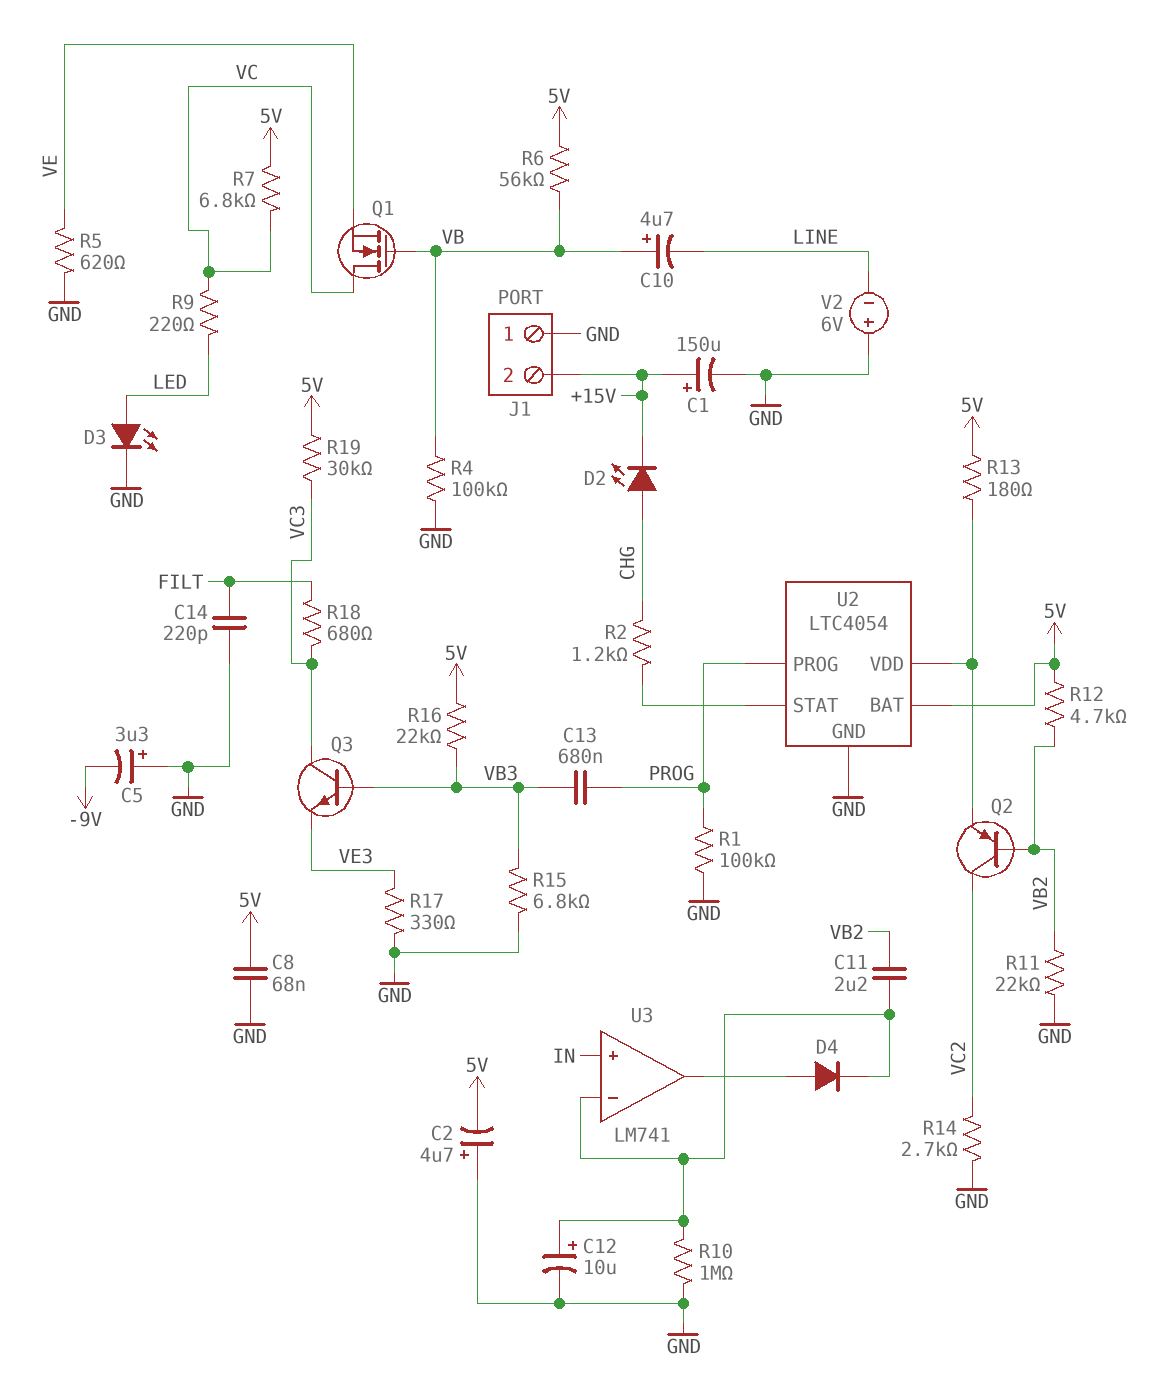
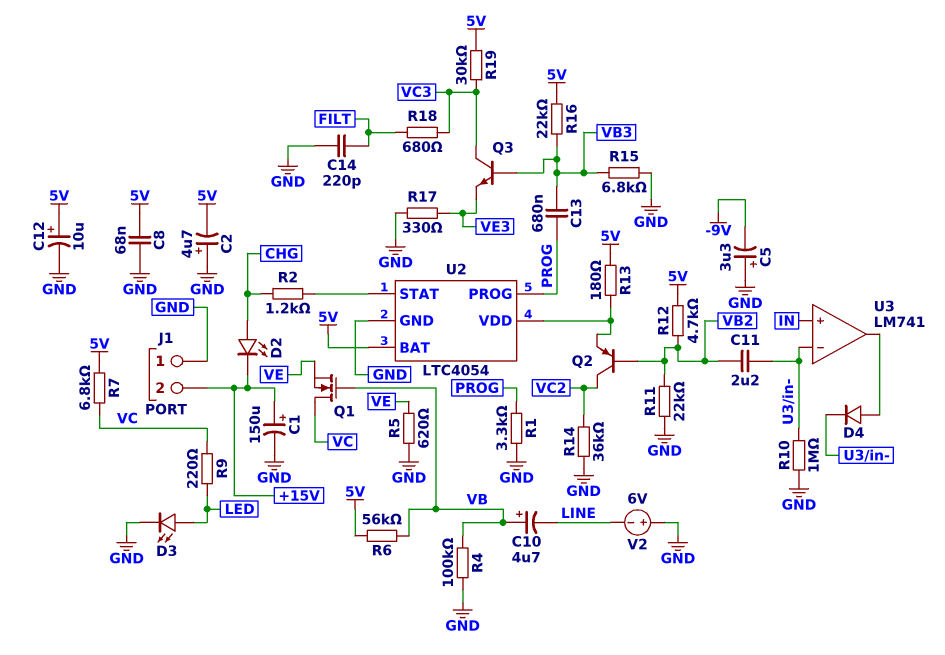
C12: 10uF (plus U3/in-, minus GND) -> 10uF (plus 5V, minus GND)
R1: 100k (GND, PROG) -> 3.3k (GND, PROG)
R14: 2.7k (GND, VC2) -> 36k (GND, VC2)

